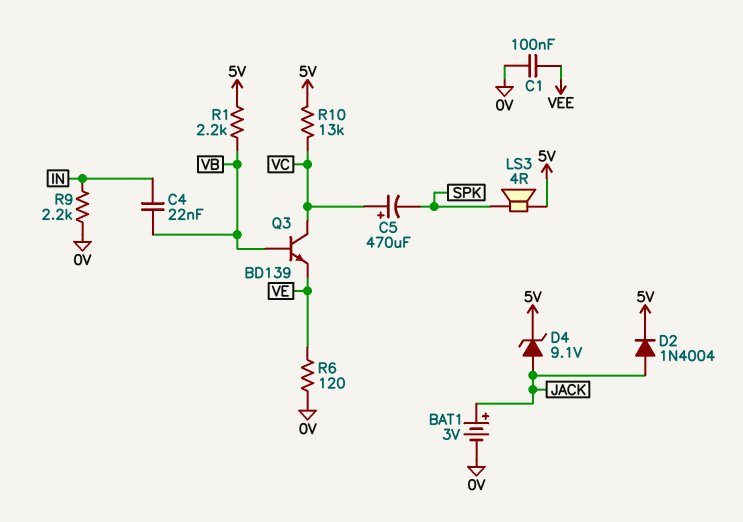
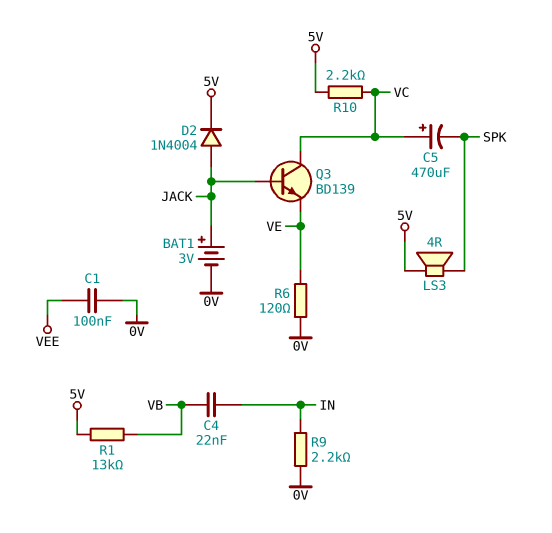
D4: zener 9.1V (A JACK, K 5V) -> none
Q3: NPN BD139 (B VB, C VC, E VE) -> NPN BD139 (B JACK, C VC, E VE)
R1: 2.2k (5V, VB) -> 13k (5V, VB)
R10: 13k (5V, VC) -> 2.2k (5V, VC)

